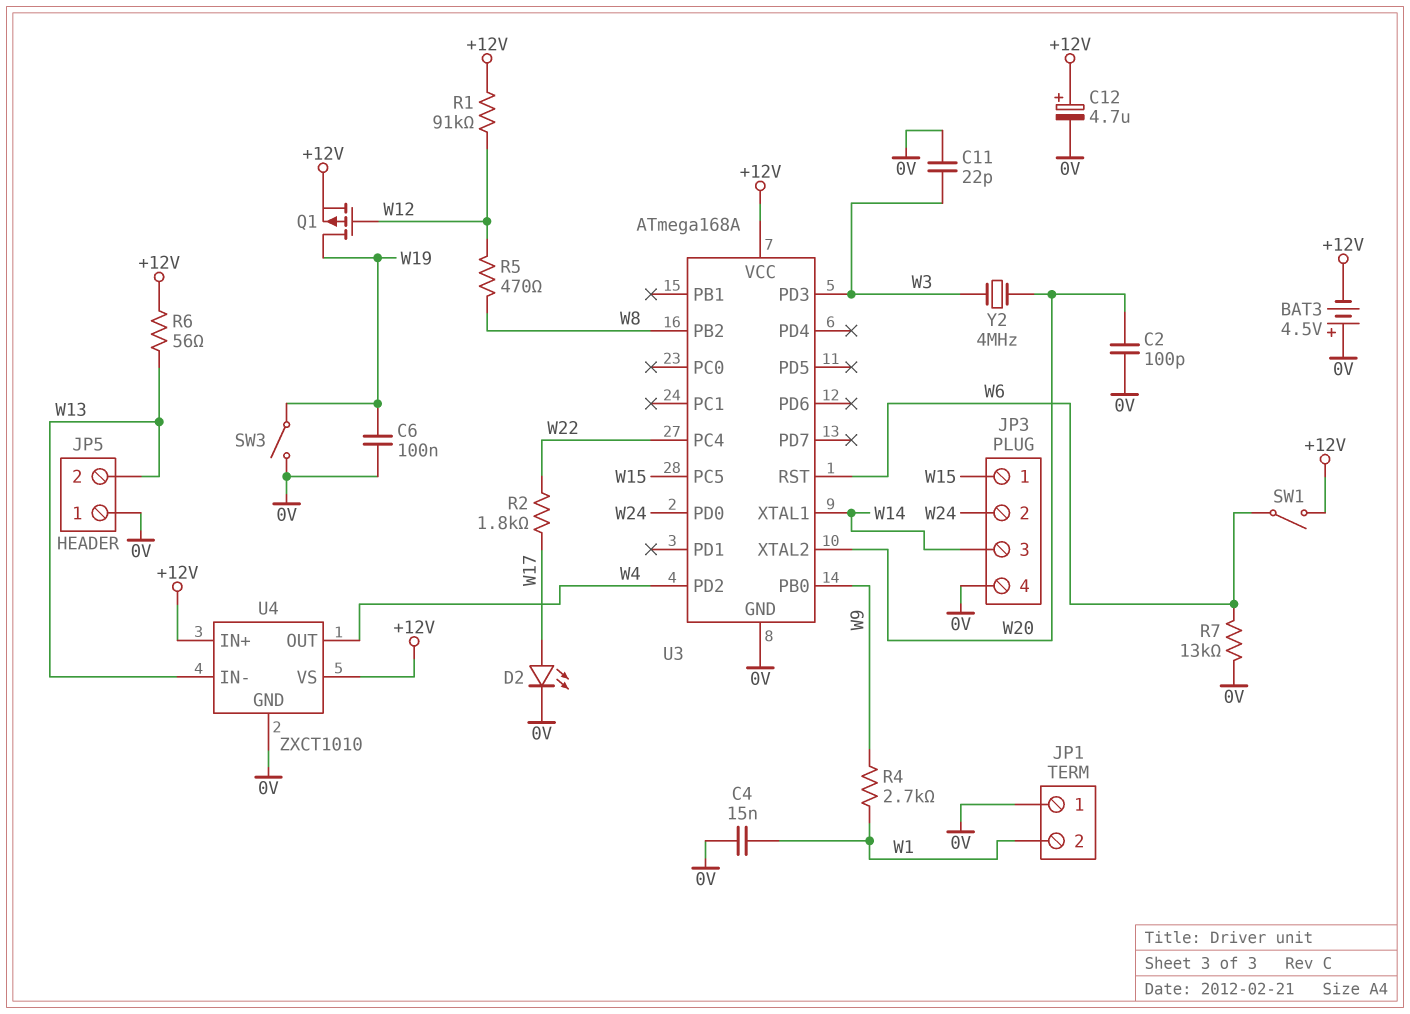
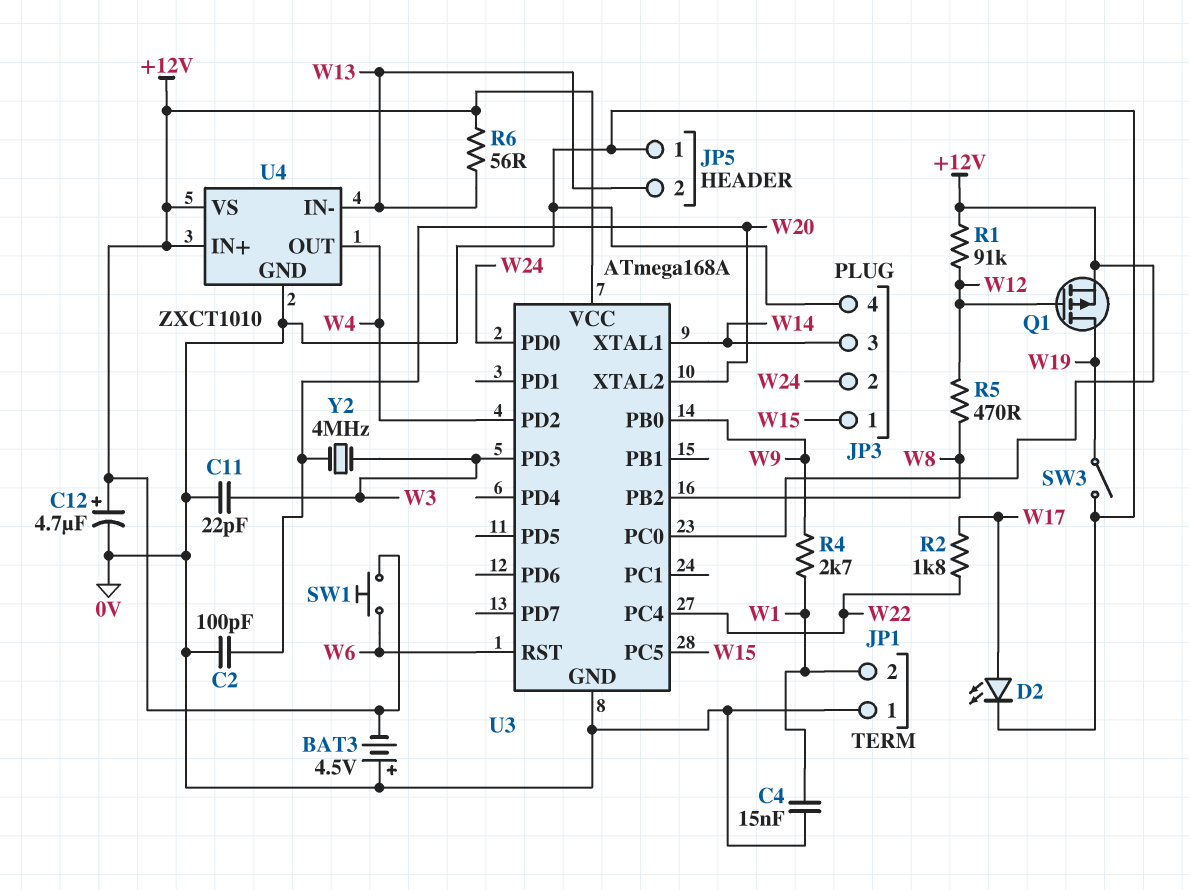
C6: 100nF (0V, W19) -> none
R7: 13k (0V, W6) -> none
SW1: switch (+12V, W6) -> button (+12V, W6)
U3 pin PC0: none -> +12V

